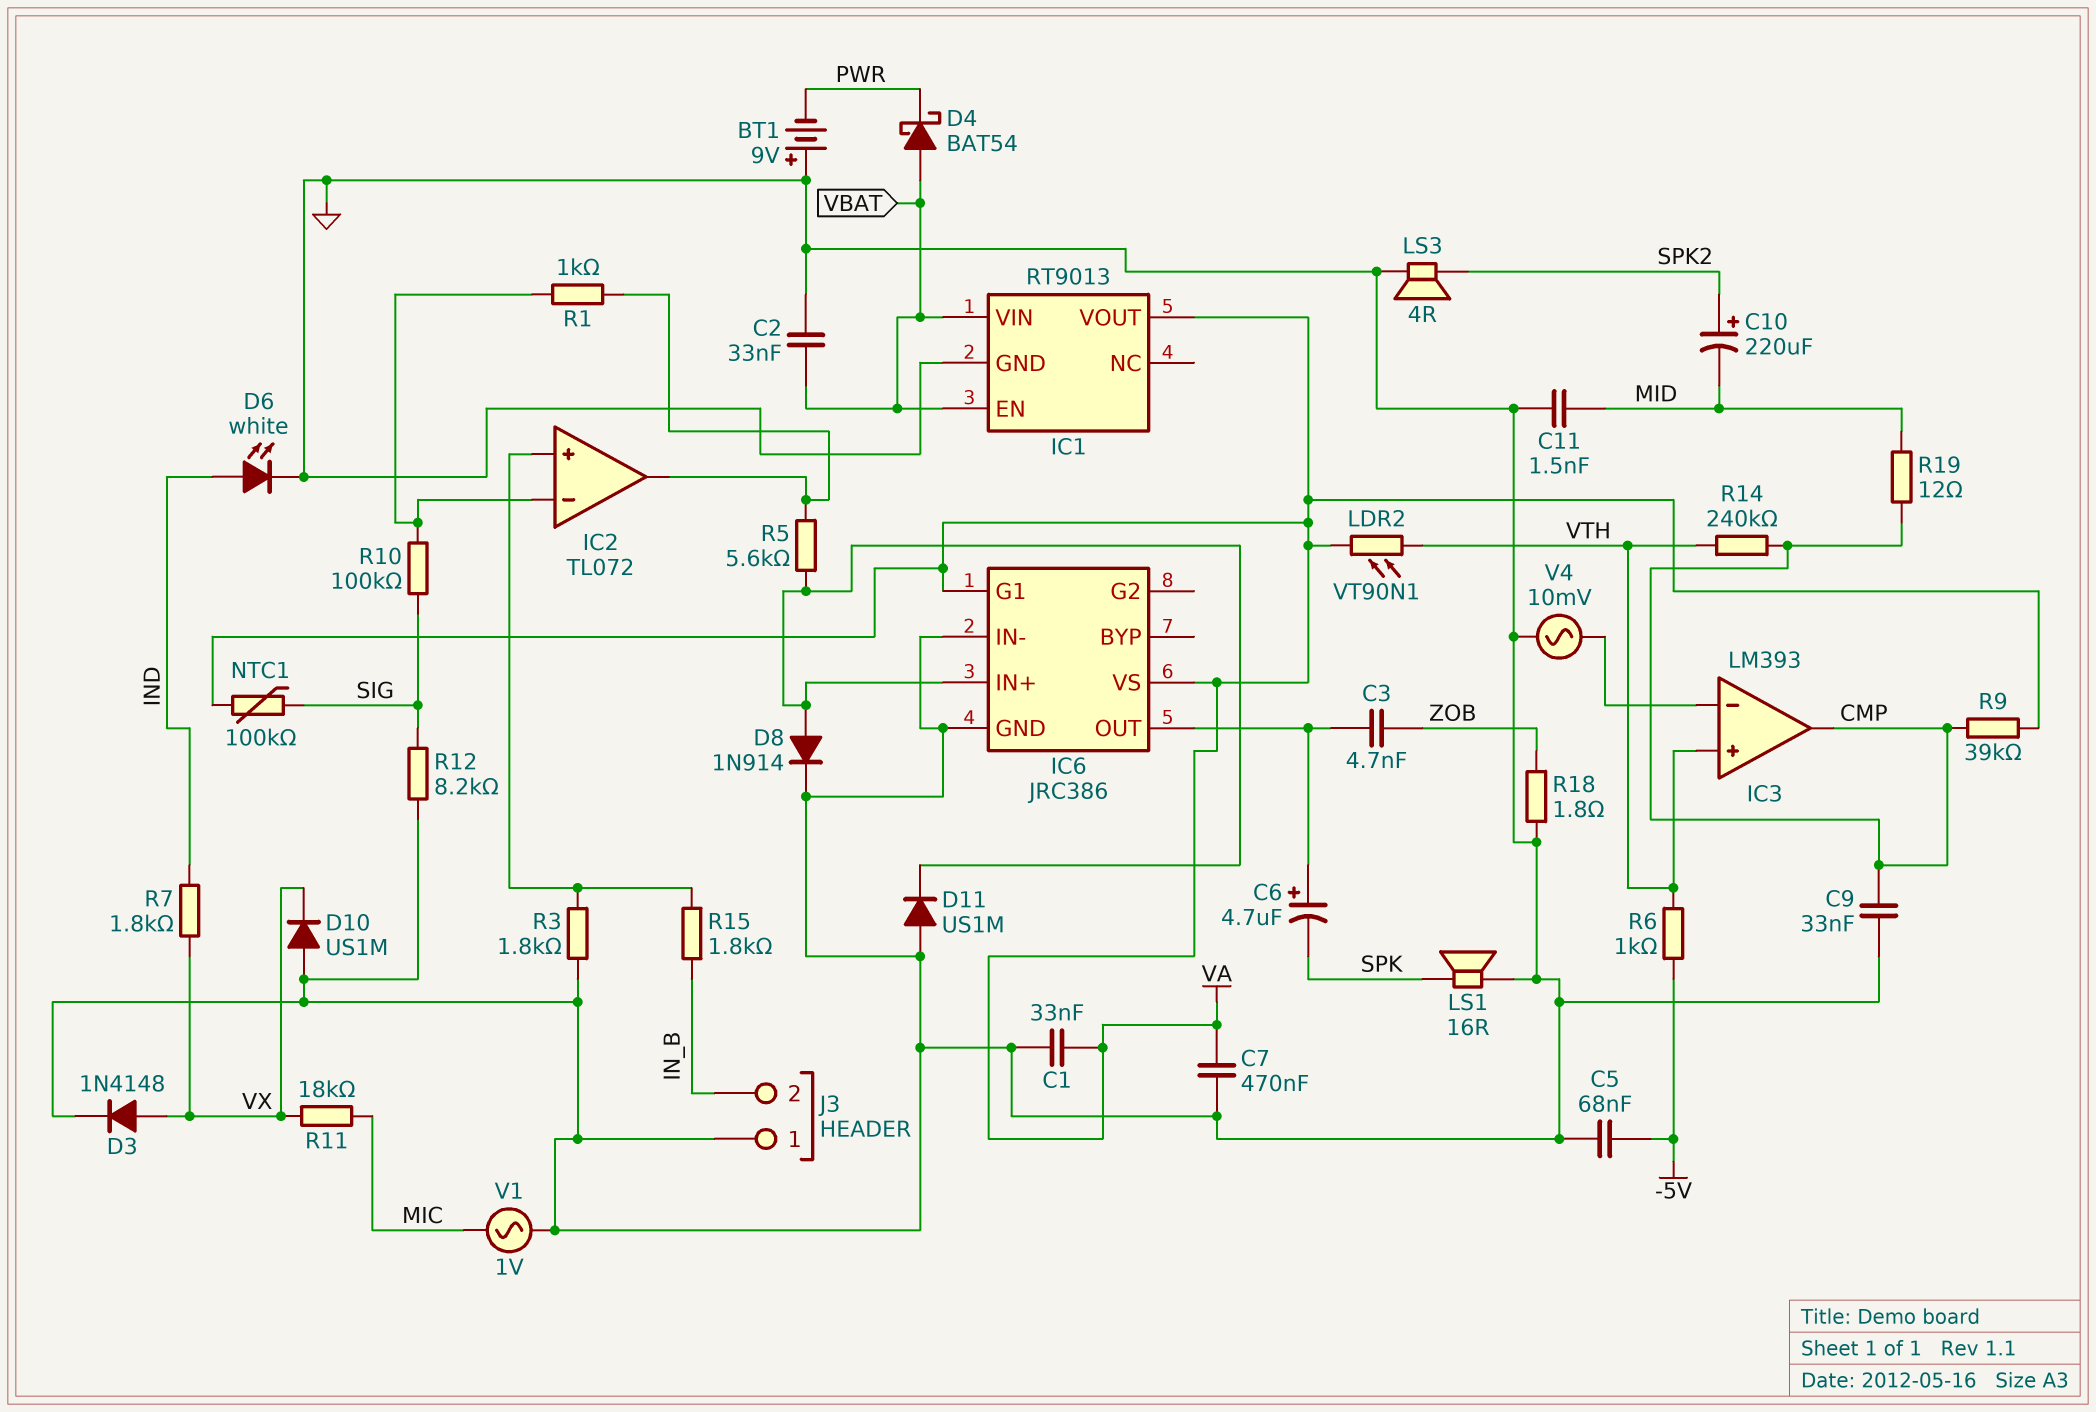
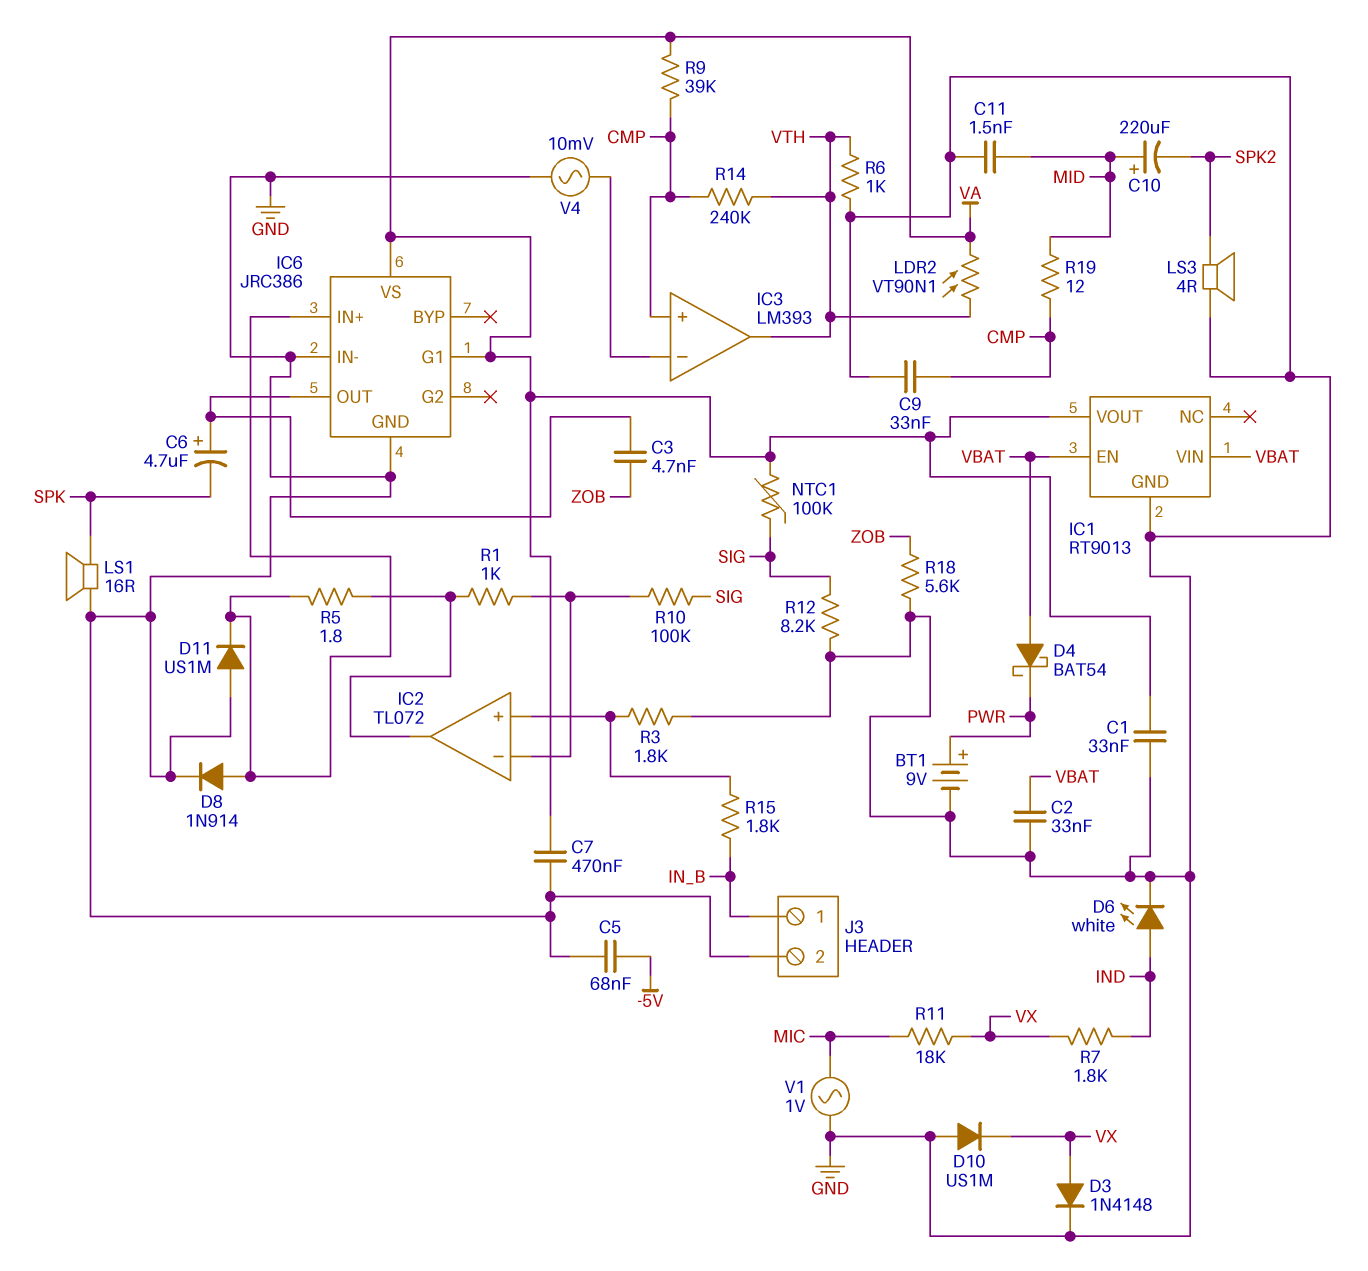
BT1: 9V (plus GND, minus PWR) -> 9V (plus PWR, minus GND)
C10: 220uF (plus SPK2, minus MID) -> 220uF (plus MID, minus SPK2)
IC3 pin in+: VTH -> CMP
IC3 pin out: CMP -> VTH
J3 pin 1: GND -> IN_B
J3 pin 2: IN_B -> GND
R5: 5.6k (IC2/out, IC6/IN+) -> 1.8 (IC2/out, IC6/IN+)
R6: 1k (-5V, VTH) -> 1k (GND, VTH)
R18: 1.8 (GND, ZOB) -> 5.6k (GND, ZOB)

